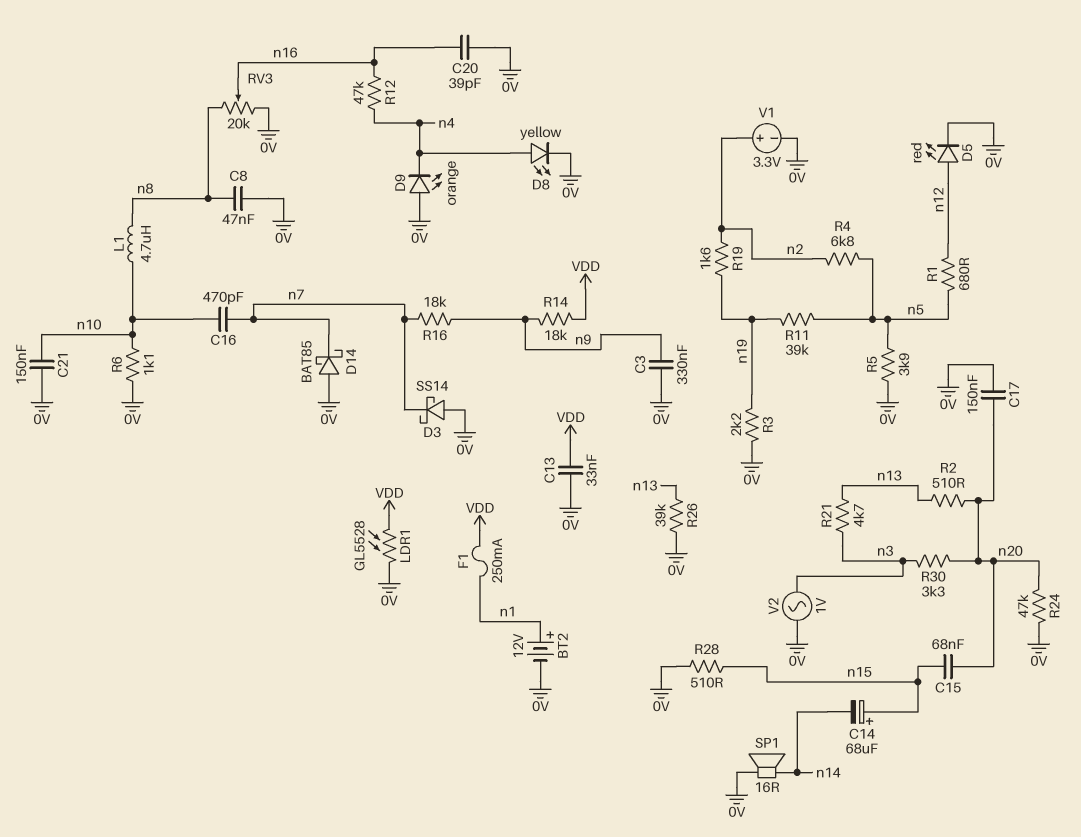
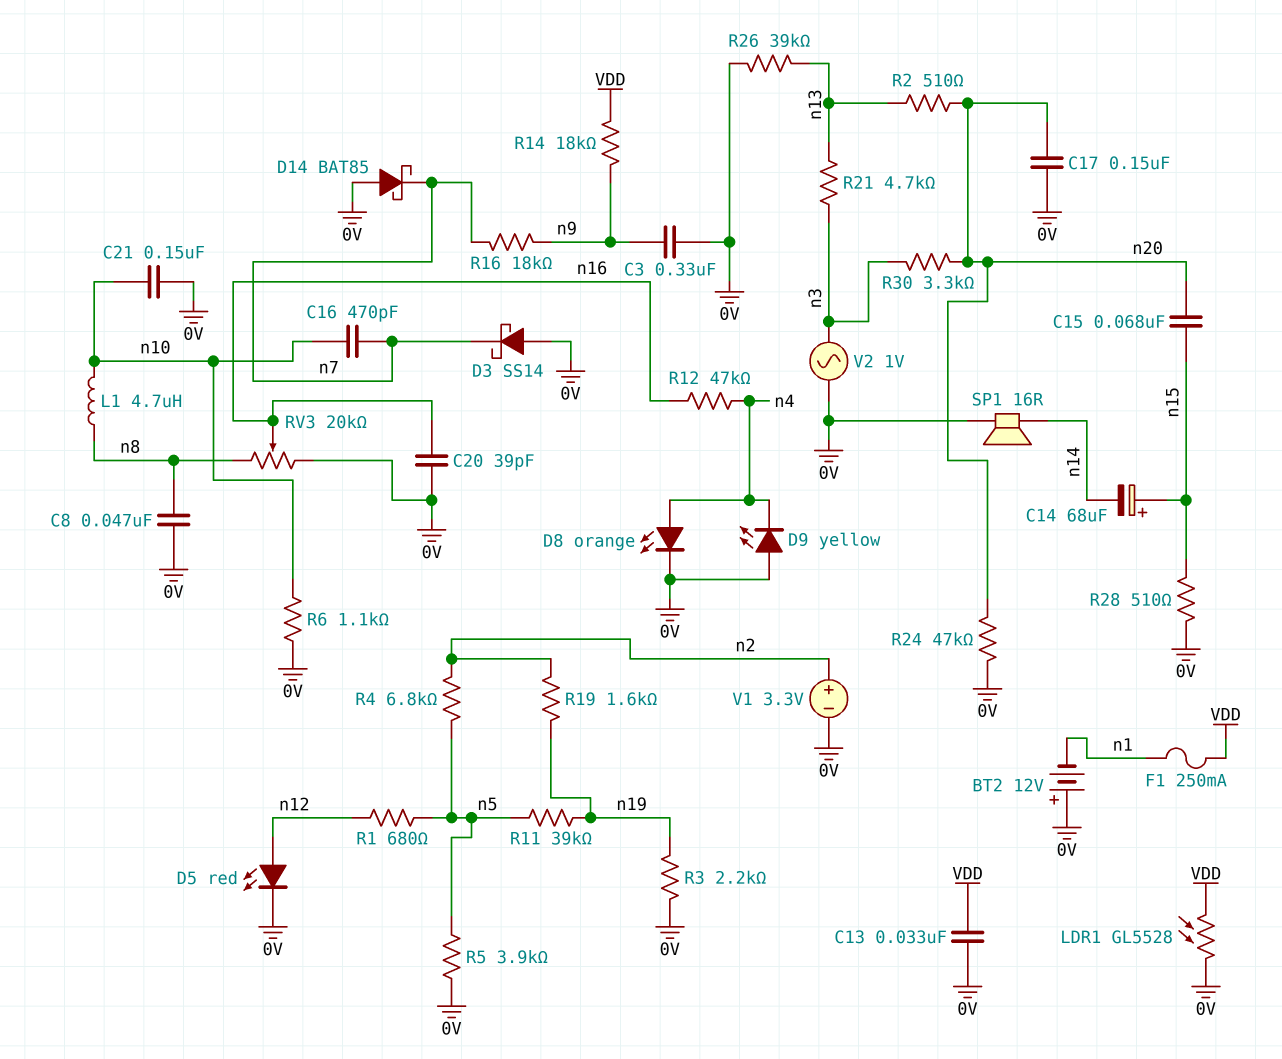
BT2: 12V (plus n1, minus 0V) -> 12V (plus 0V, minus n1)
D8: LED yellow (A n4, K 0V) -> LED orange (A n4, K 0V)
D9: LED orange (A 0V, K n4) -> LED yellow (A 0V, K n4)

